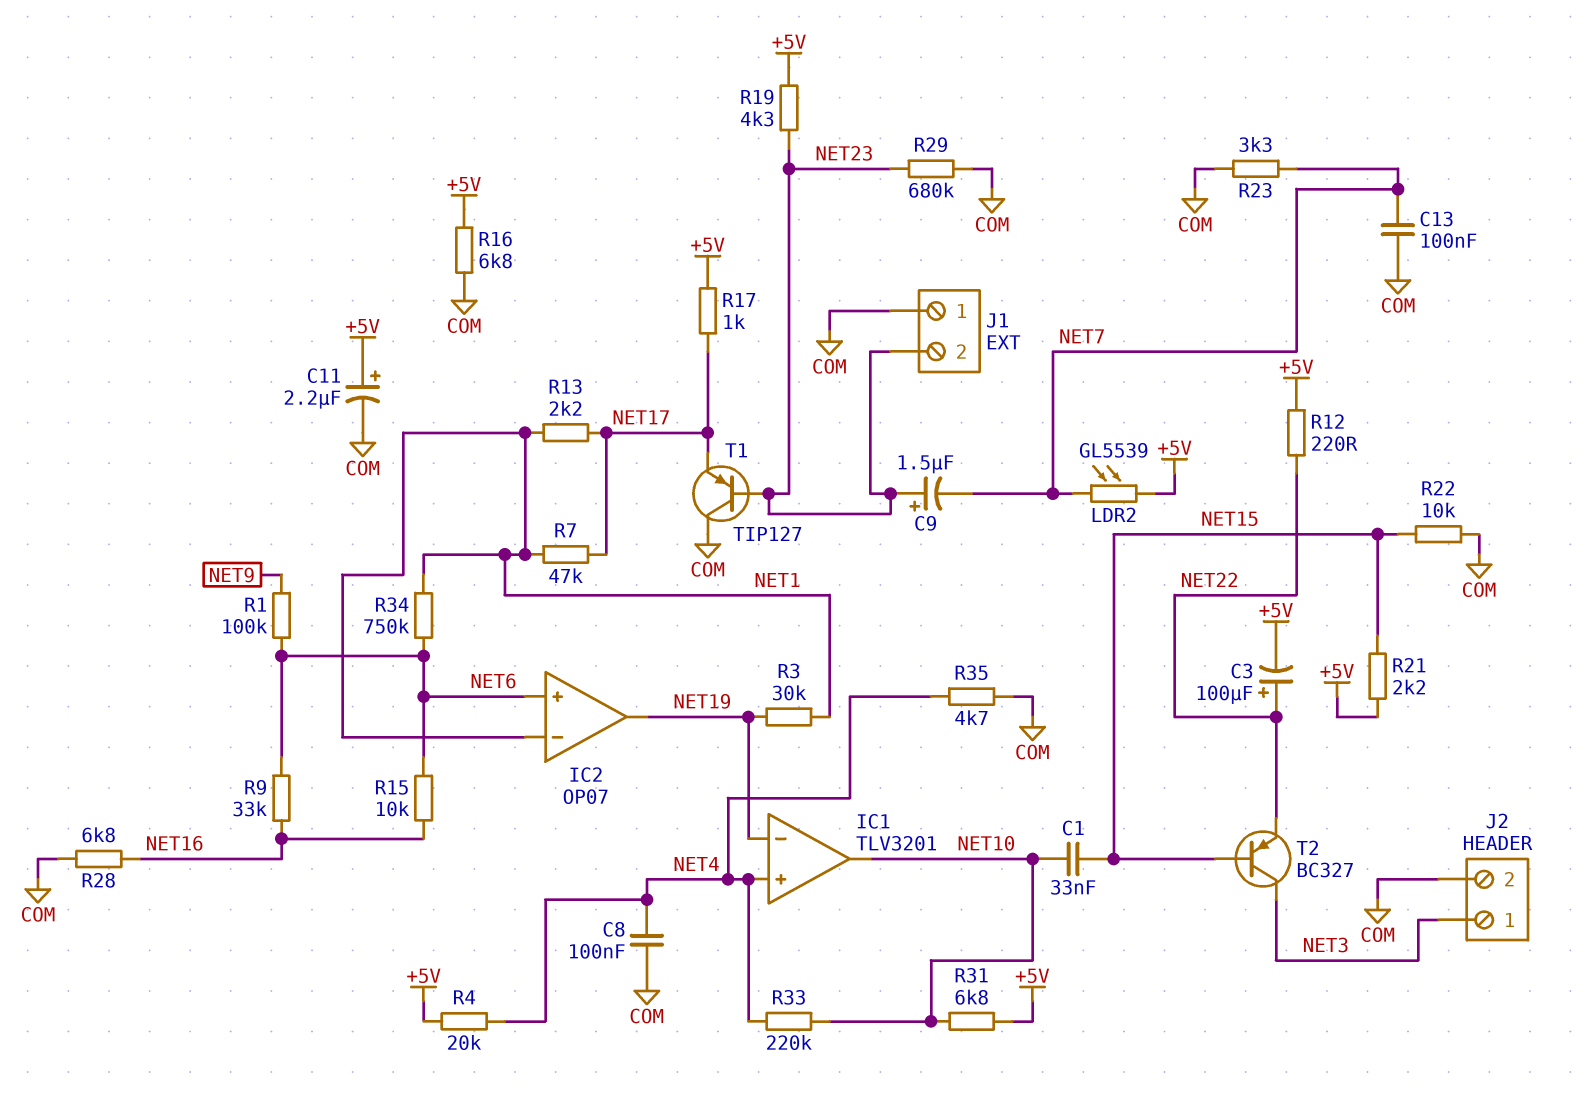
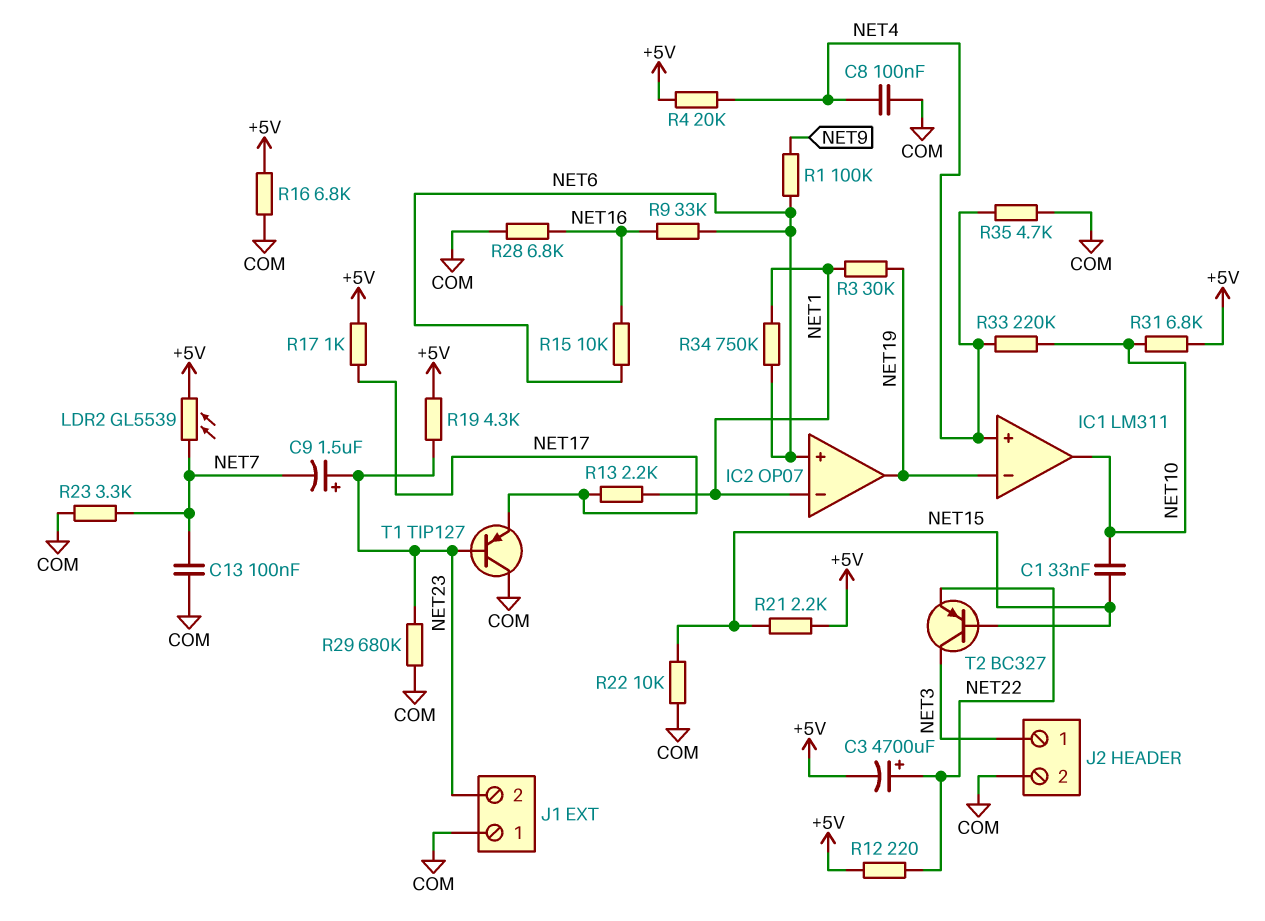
C3: 100uF (plus NET22, minus +5V) -> 4700uF (plus NET22, minus +5V)
C11: 2.2uF (plus +5V, minus COM) -> none
IC1: TLV3201 -> LM311
R7: 47k (NET1, NET17) -> none

